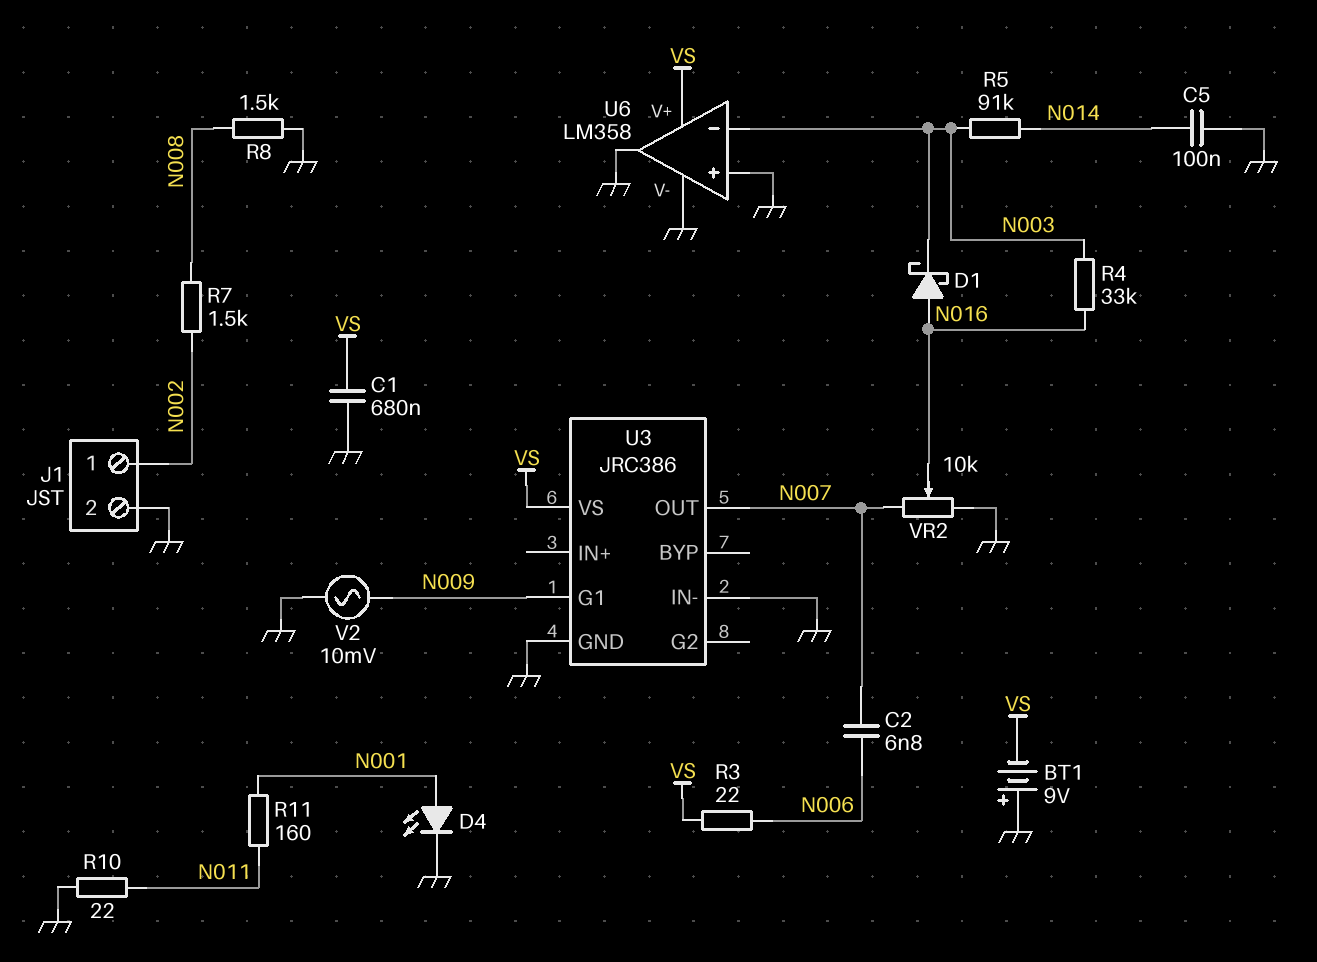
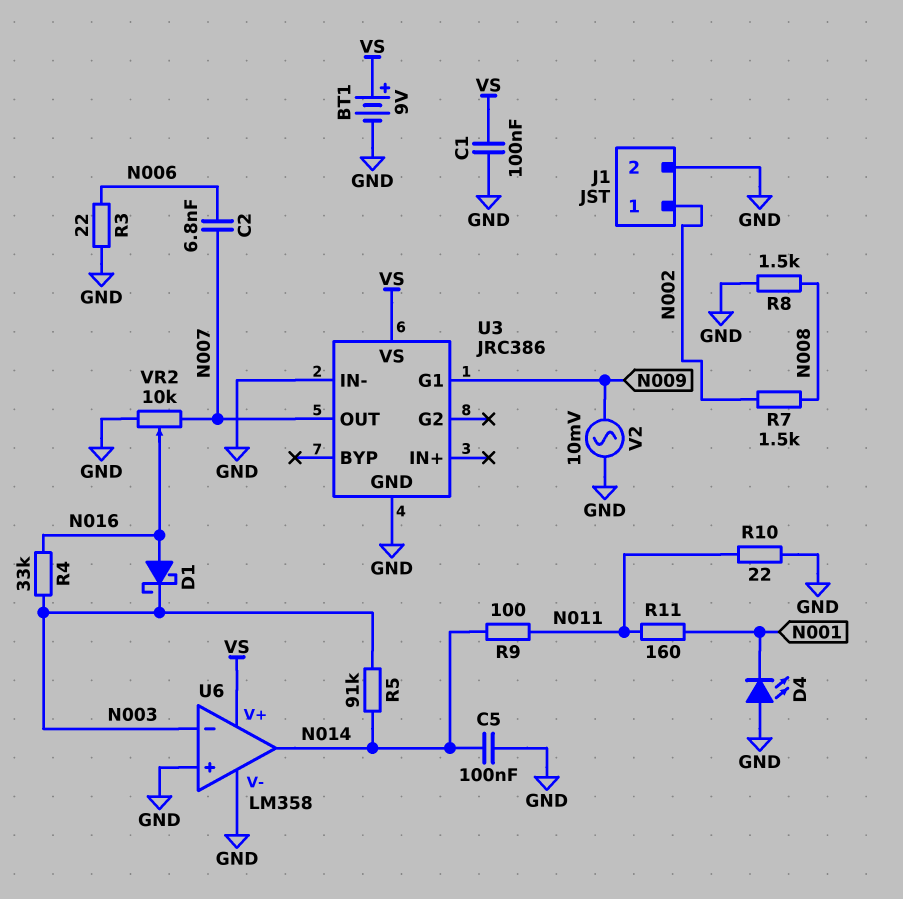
BT1: 9V (plus GND, minus VS) -> 9V (plus VS, minus GND)
C1: 680nF (GND, VS) -> 100nF (GND, VS)
D4: LED (A N001, K GND) -> LED (A GND, K N001)
R3: 22 (N006, VS) -> 22 (GND, N006)
R9: none -> 100 (N011, N014)
U6 pin out: GND -> N014

